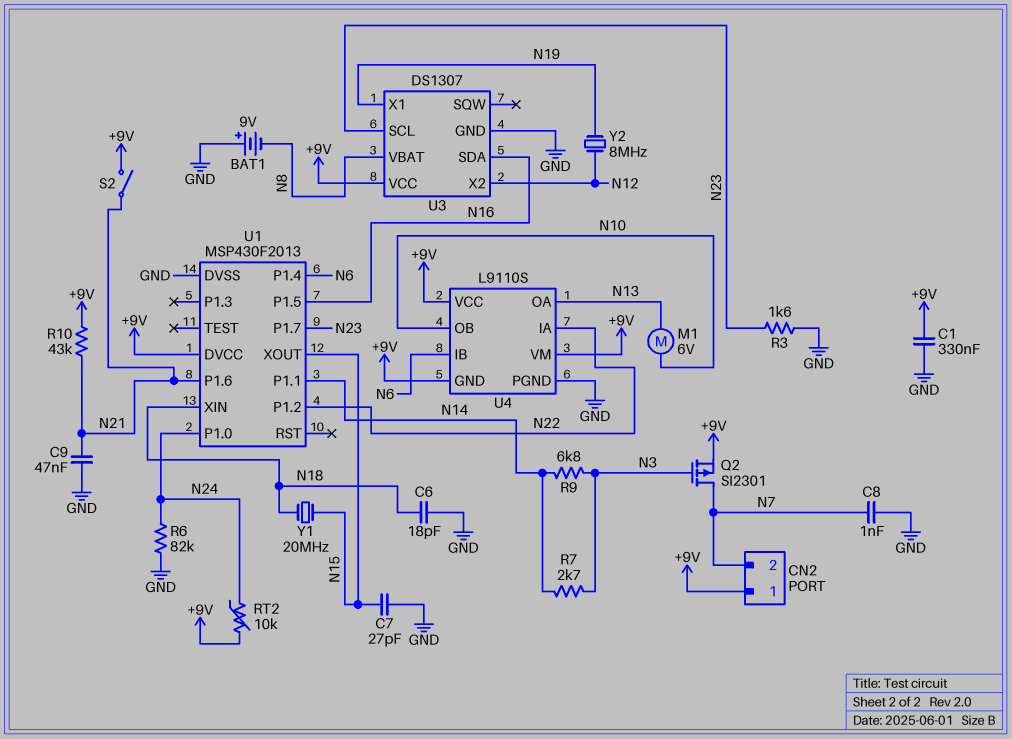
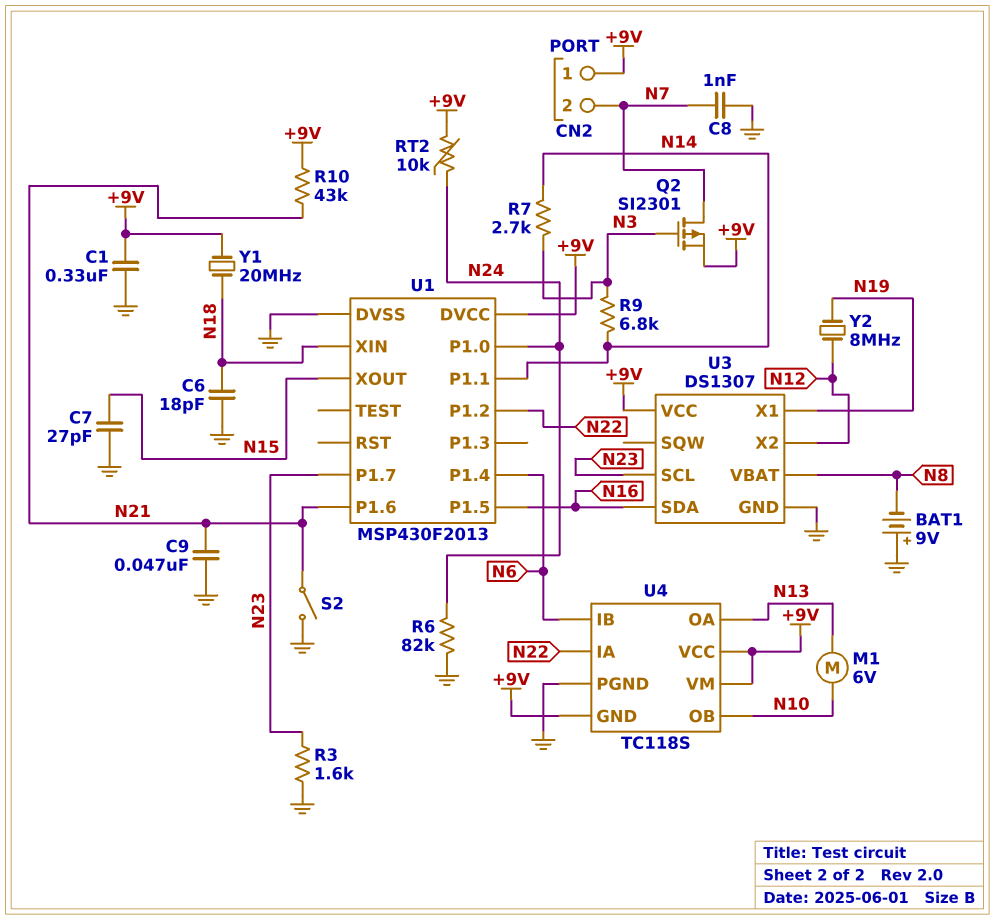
S2: switch (+9V, N21) -> switch (GND, N21)
U4: L9110S -> TC118S
Y1: 20MHz (N15, N18) -> 20MHz (+9V, N18)

